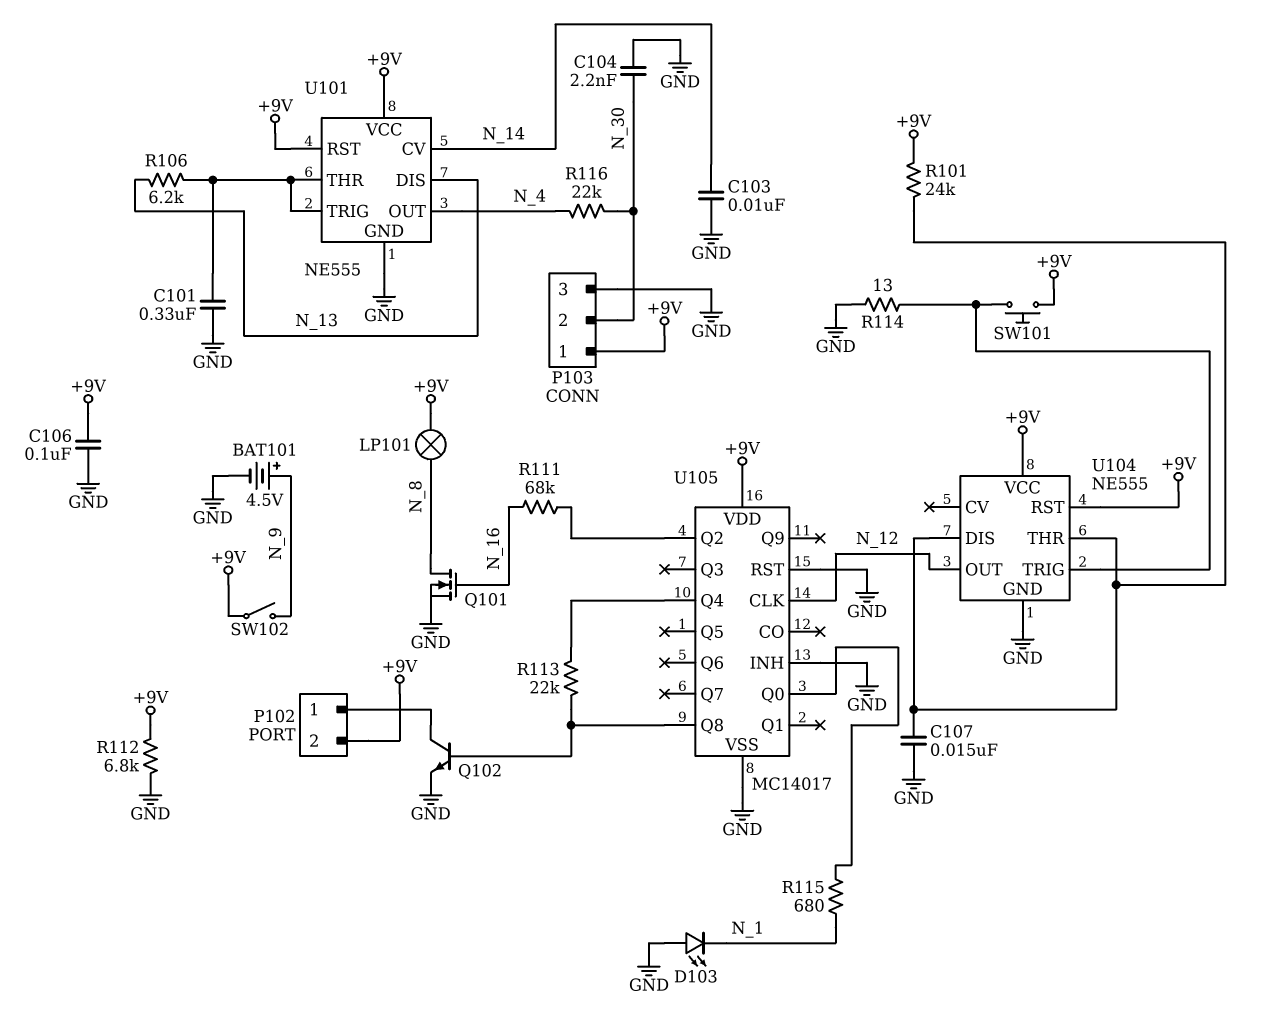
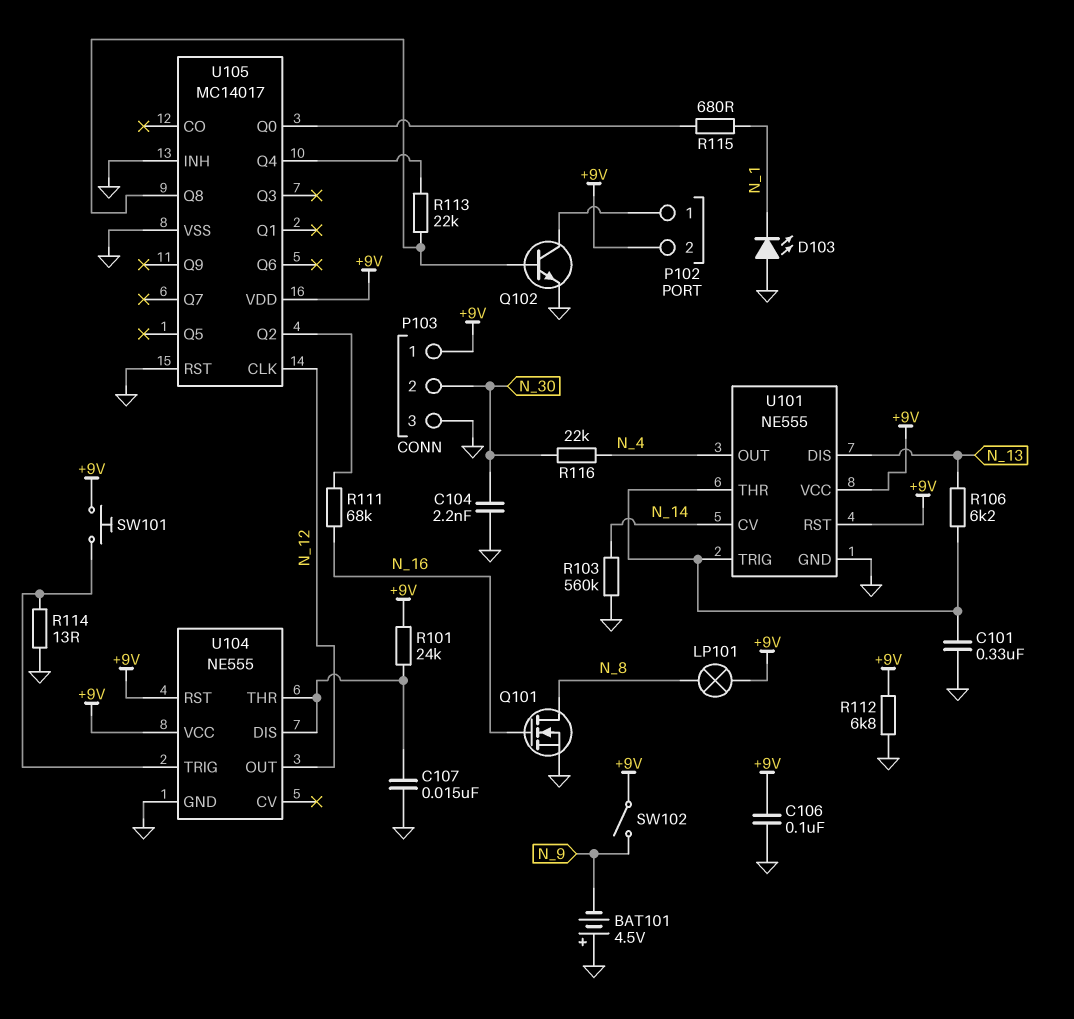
BAT101: 4.5V (plus N_9, minus GND) -> 4.5V (plus GND, minus N_9)
C103: 10nF (GND, N_14) -> none
R103: none -> 560k (GND, N_14)

